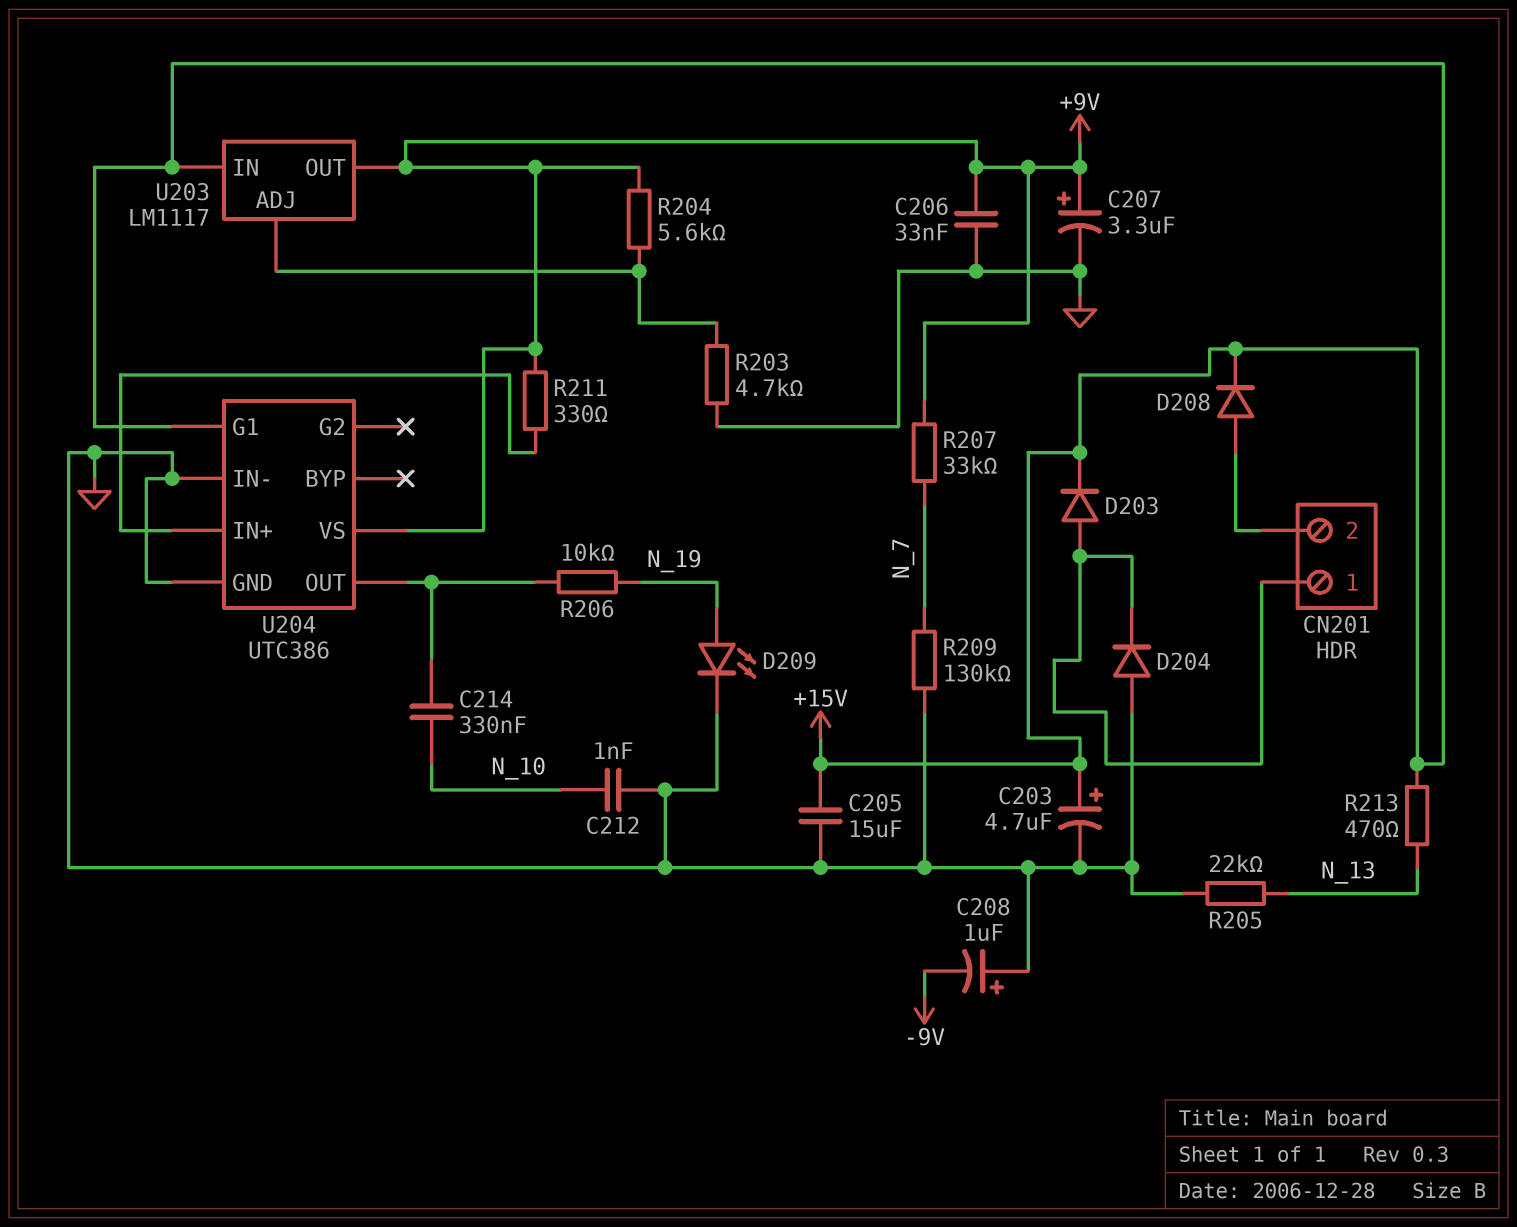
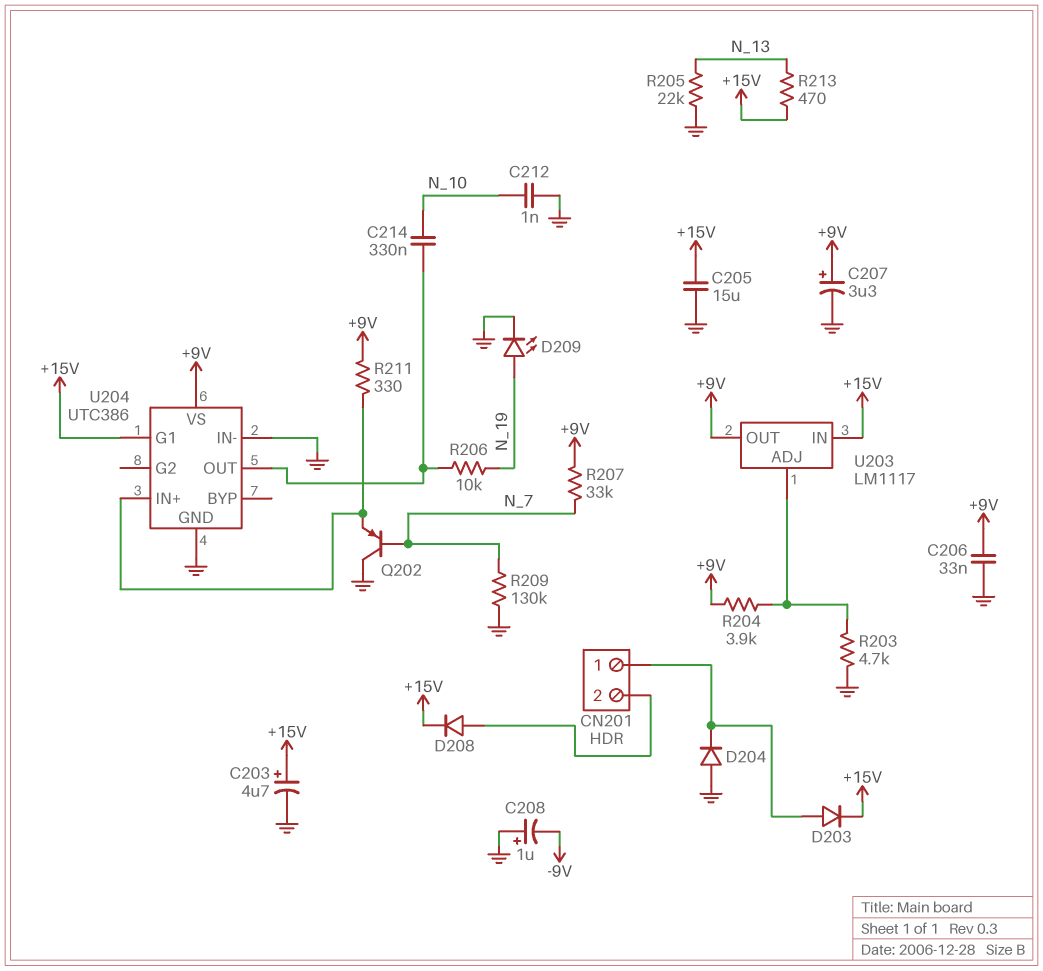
Q202: none -> PNP (B N_7, C GND, E U204/IN+)
R204: 5.6k (+9V, U203/ADJ) -> 3.9k (+9V, U203/ADJ)

